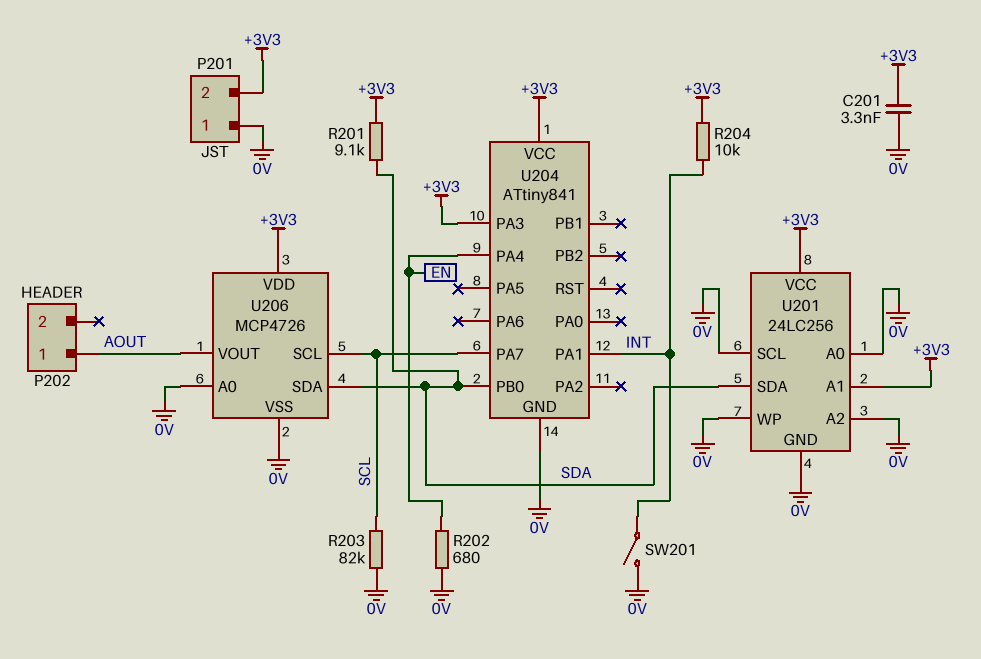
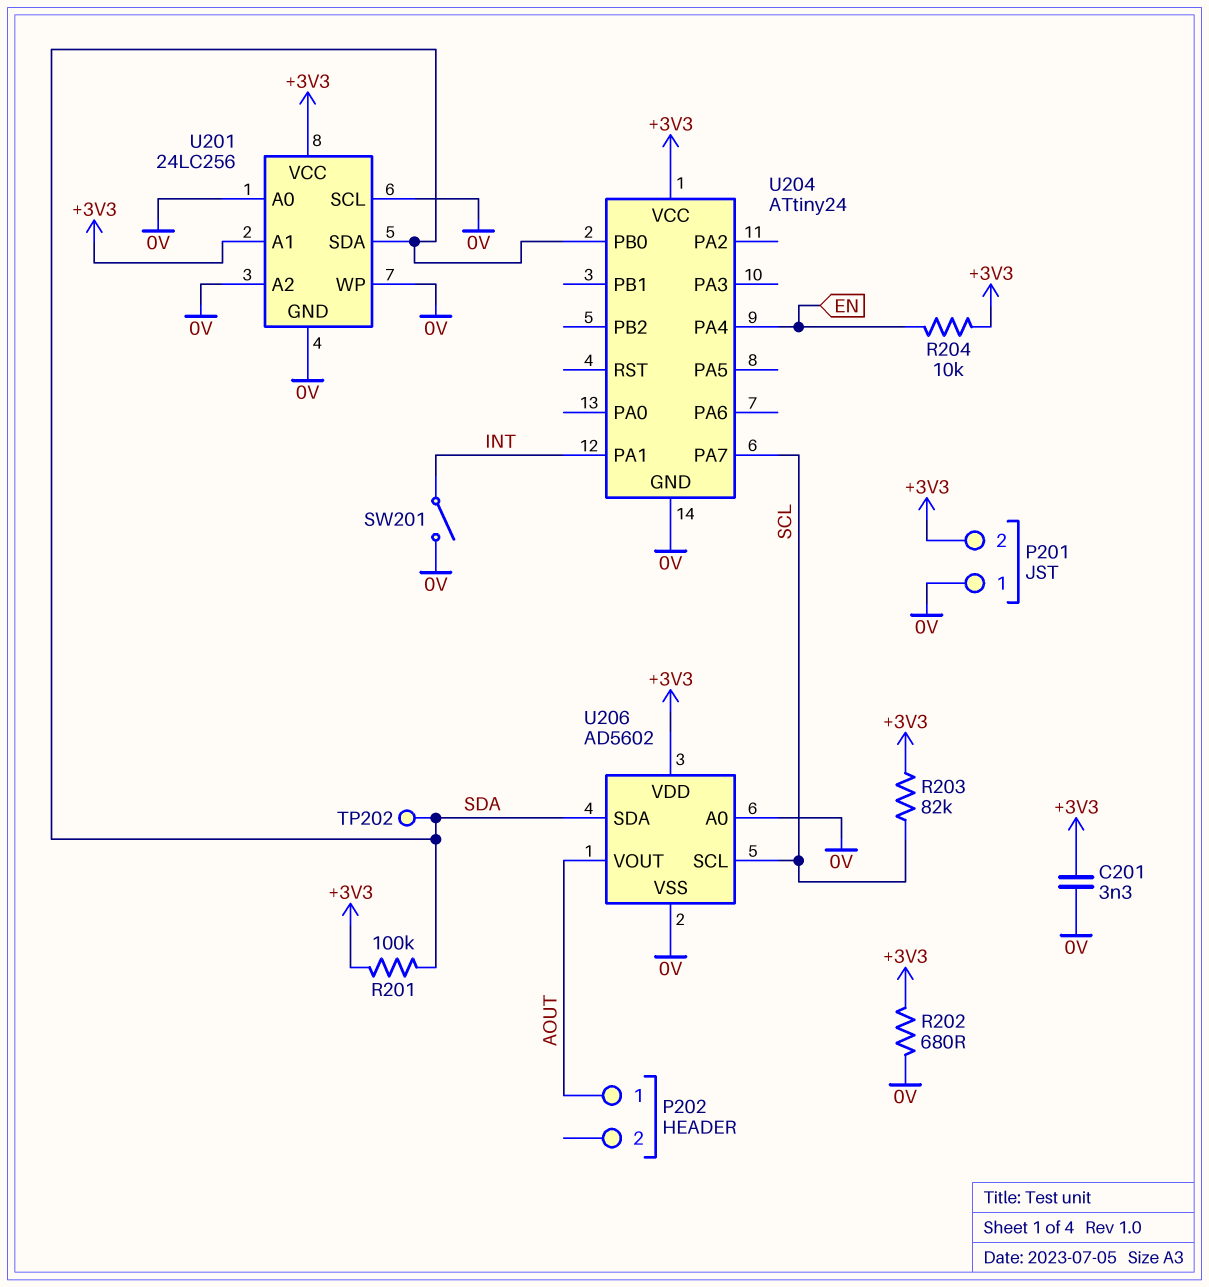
R201: 9.1k (+3V3, SDA) -> 100k (+3V3, SDA)
R202: 680 (0V, EN) -> 680 (+3V3, 0V)
R203: 82k (0V, SCL) -> 82k (+3V3, SCL)
R204: 10k (+3V3, INT) -> 10k (+3V3, EN)
TP202: none -> test point (SDA)
U204: ATtiny841 -> ATtiny24
U204 pin PA3: +3V3 -> none
U206: MCP4726 -> AD5602

